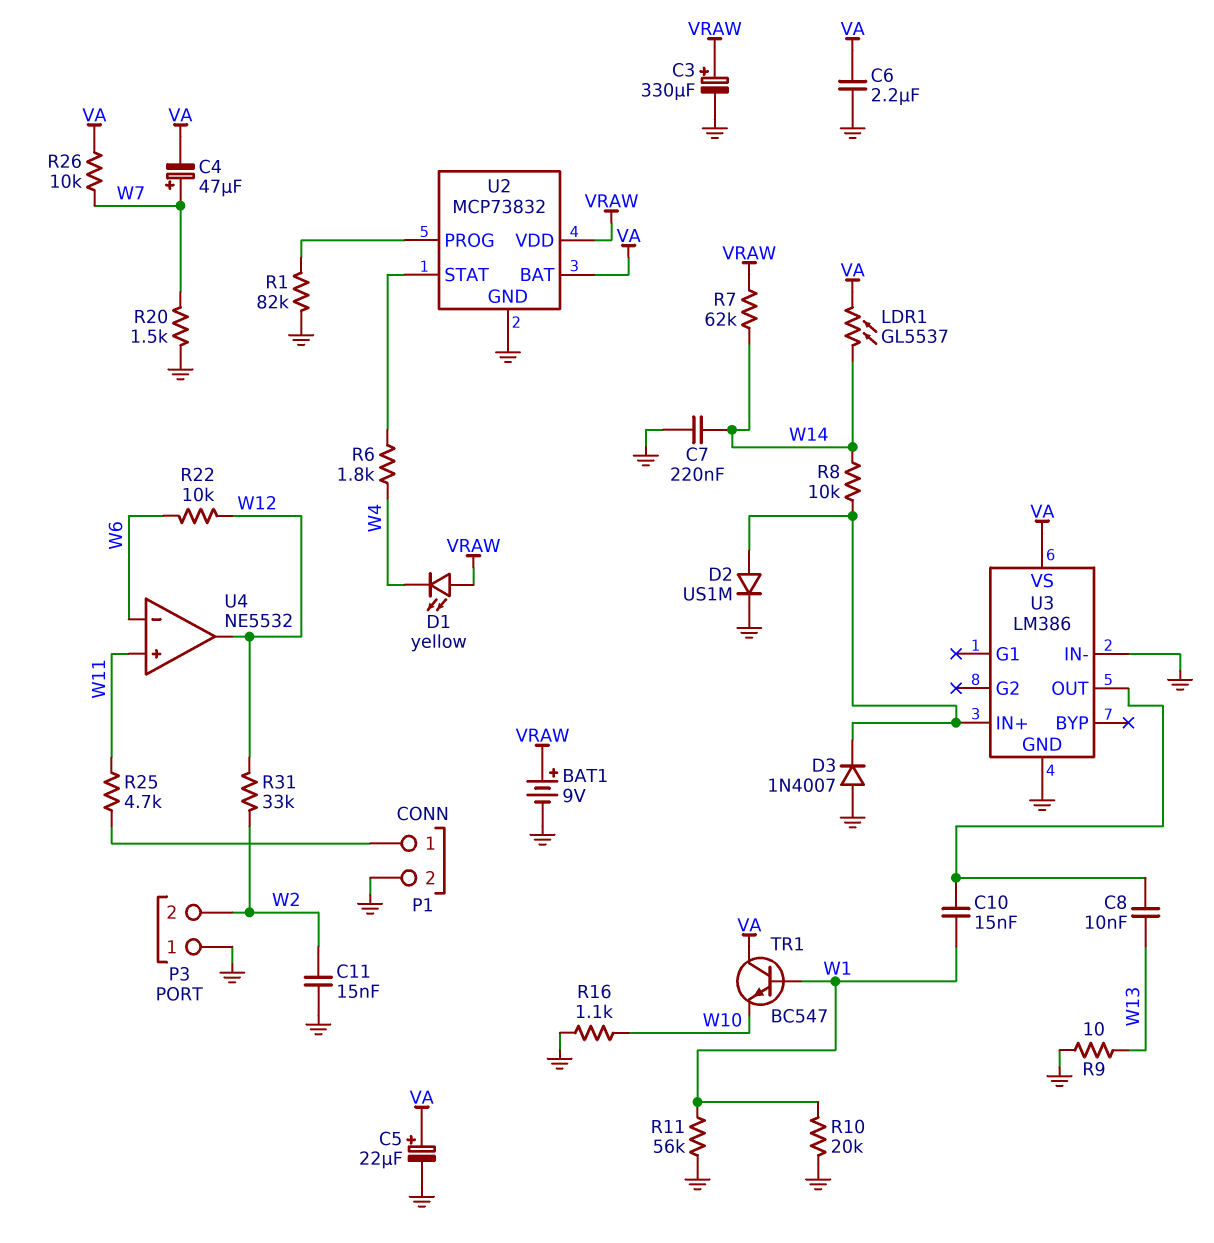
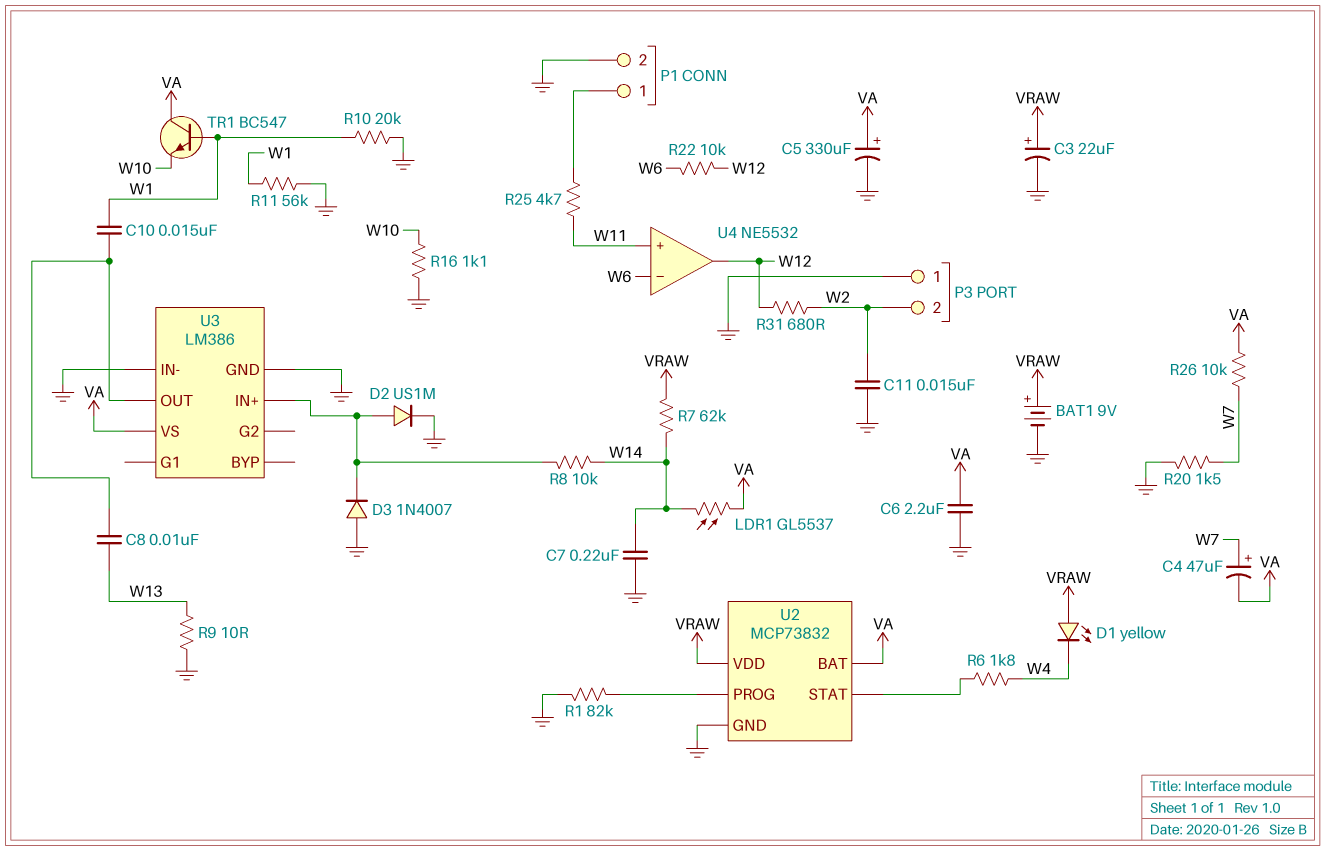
C3: 330uF (plus VRAW, minus GND) -> 22uF (plus VRAW, minus GND)
C5: 22uF (plus VA, minus GND) -> 330uF (plus VA, minus GND)
R31: 33k (W2, W12) -> 680 (W2, W12)

